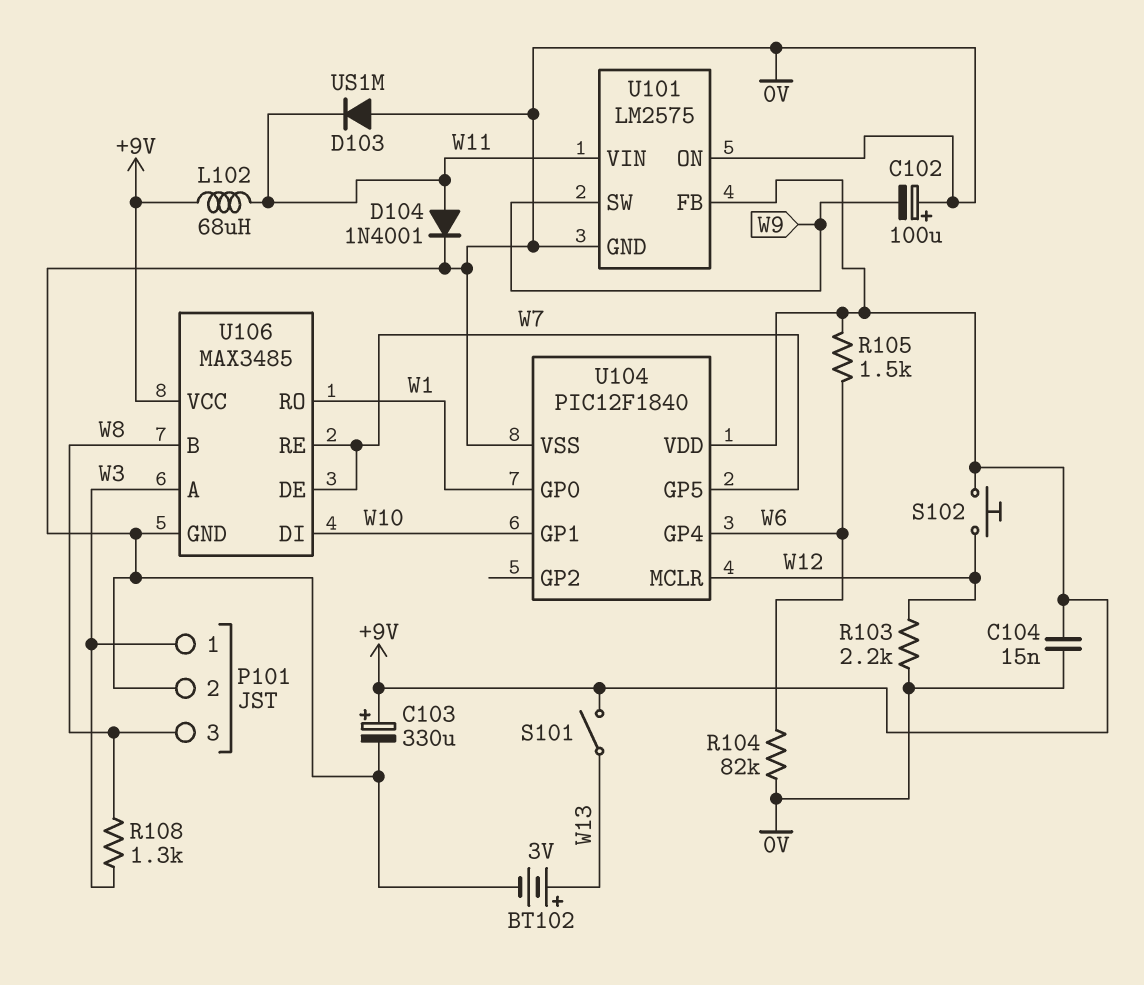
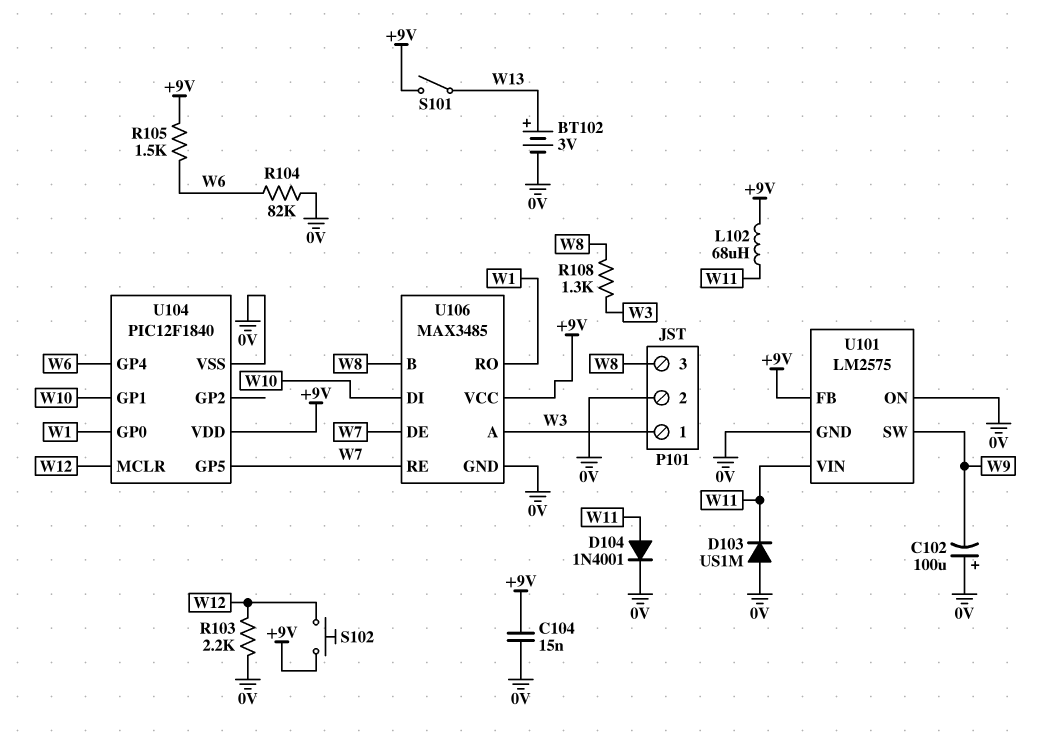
C103: 330uF (plus +9V, minus 0V) -> none

